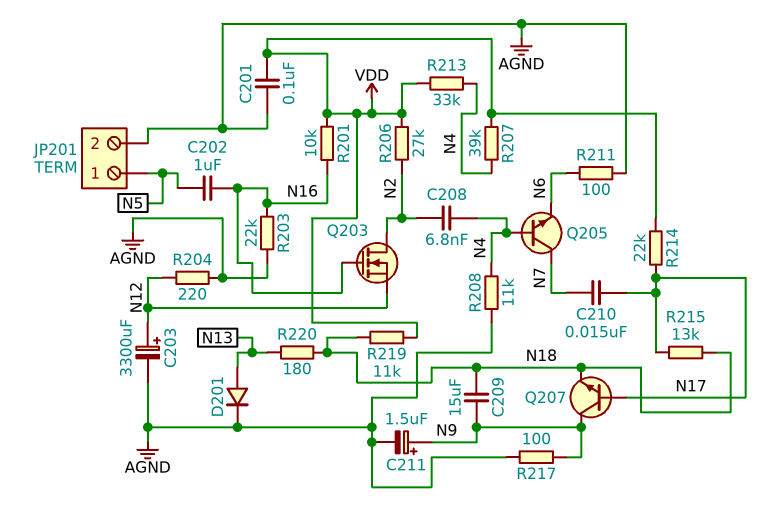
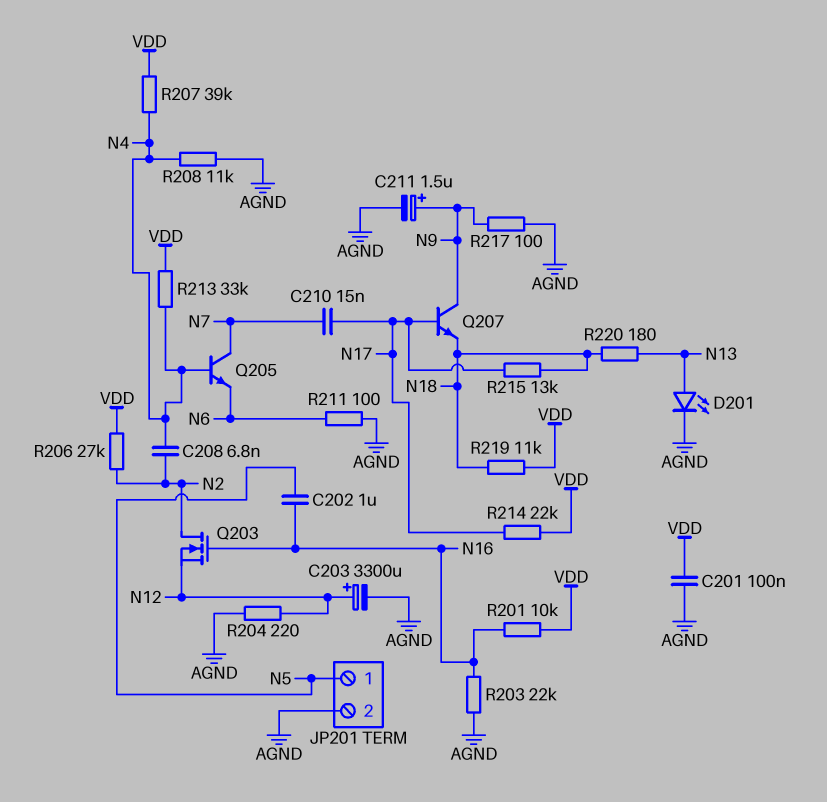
C209: 15uF (N9, N18) -> none
D201: diode (A N13, K AGND) -> LED (A N13, K AGND)

